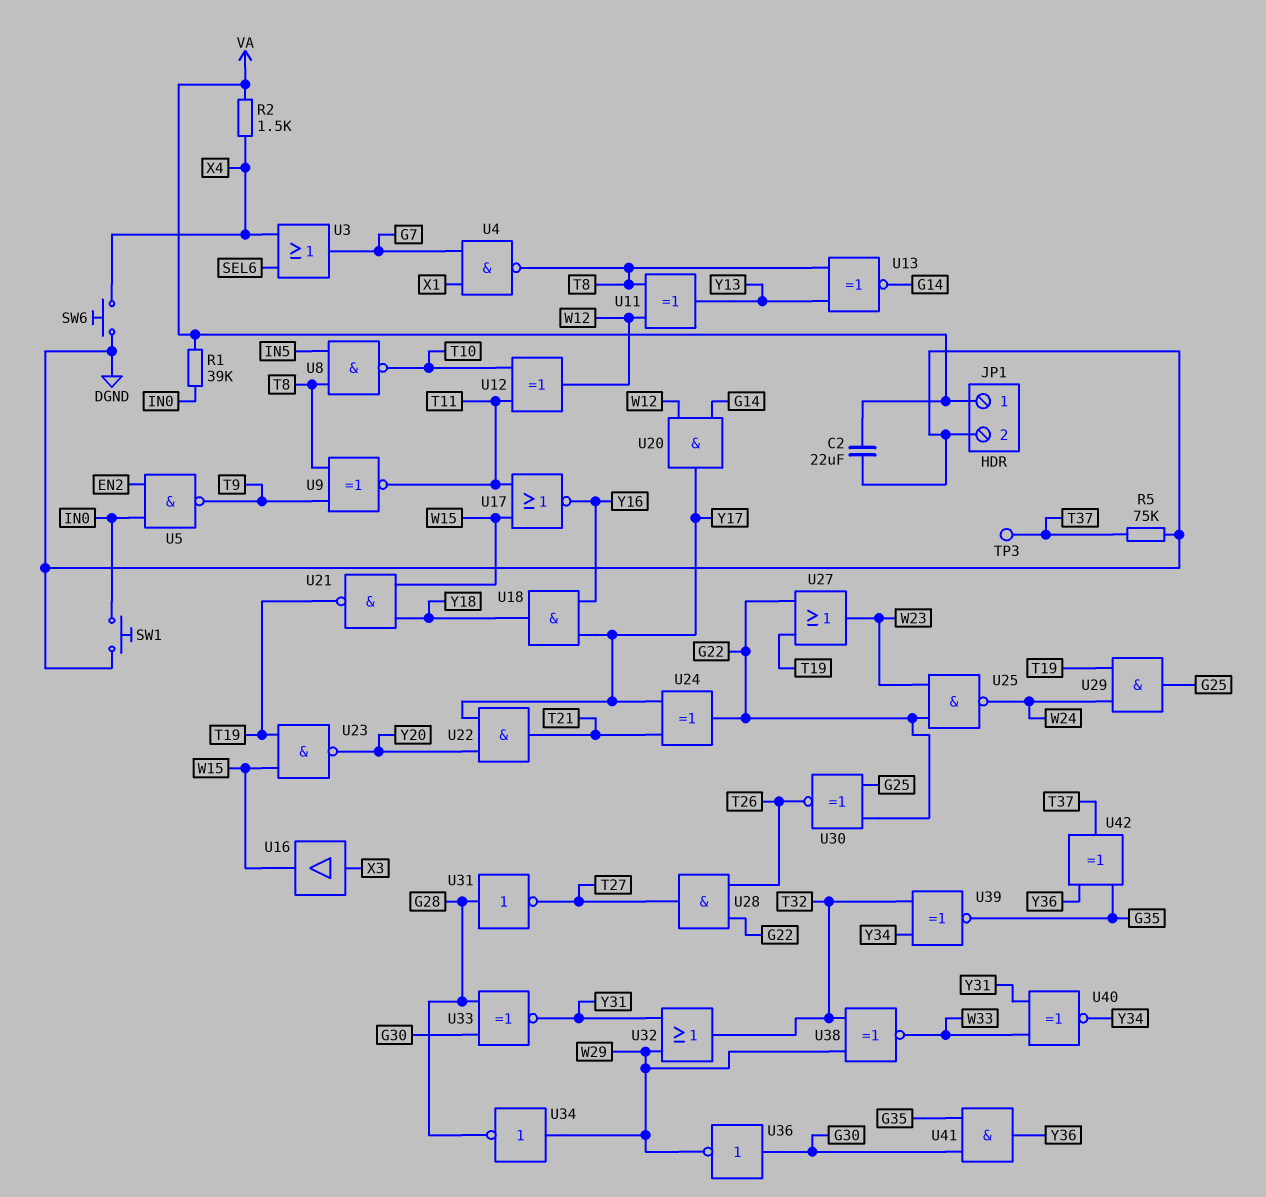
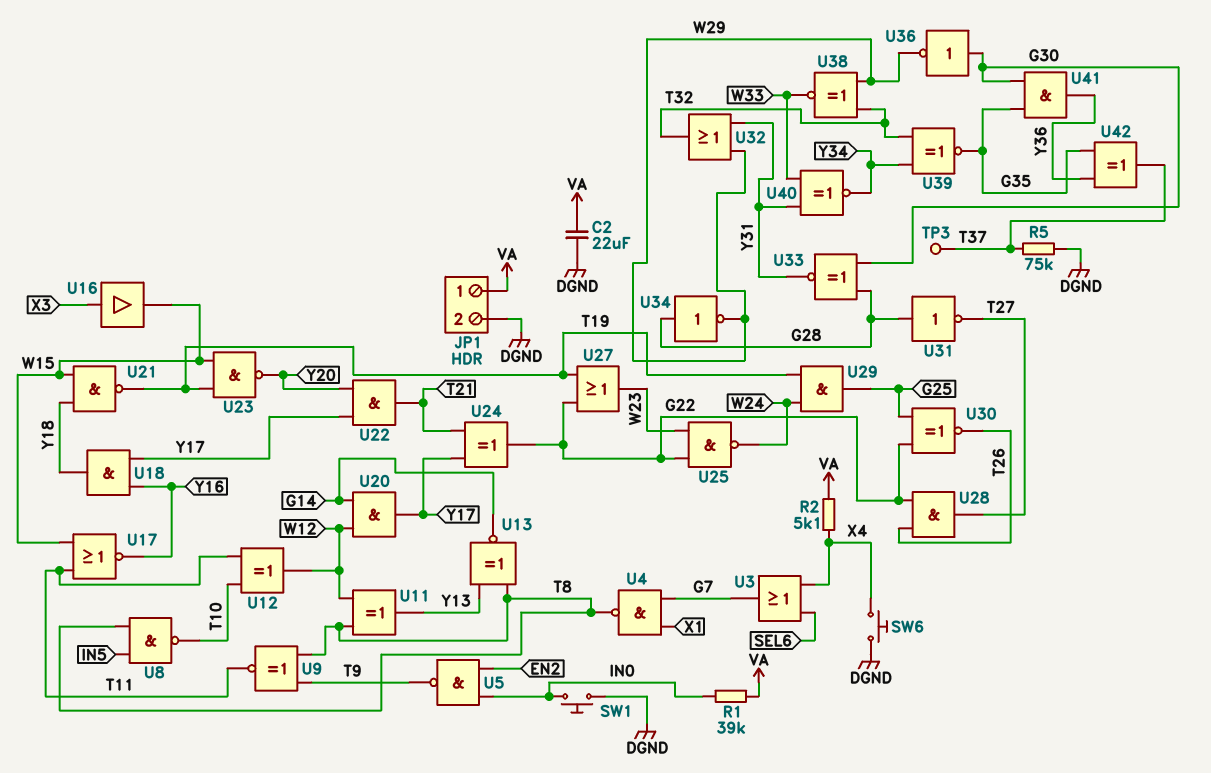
R2: 1.5k (VA, X4) -> 5.1k (VA, X4)
U34: NOT (in W29, out G28) -> NOT (in G28, out W29)

